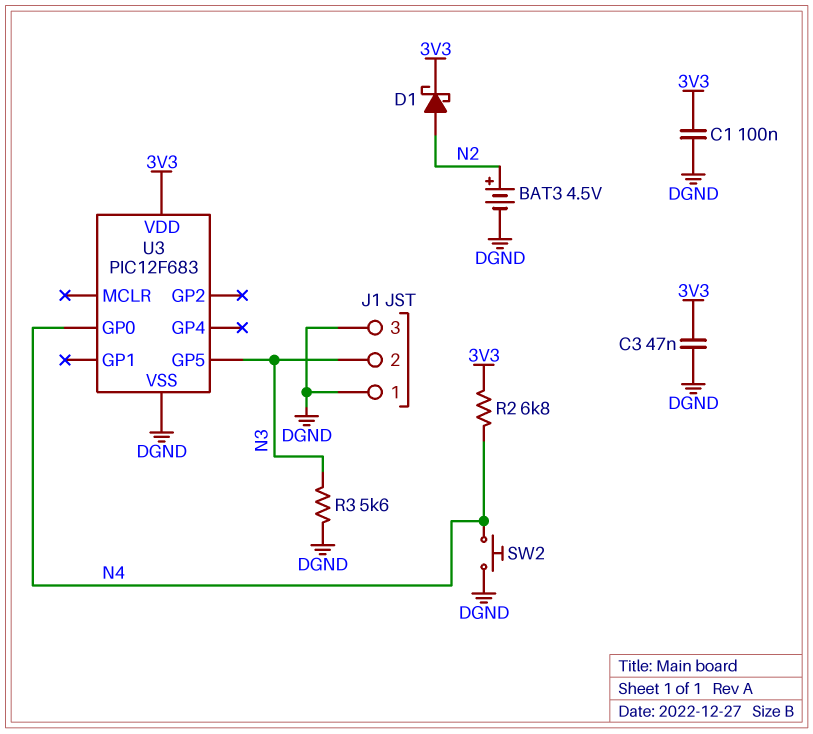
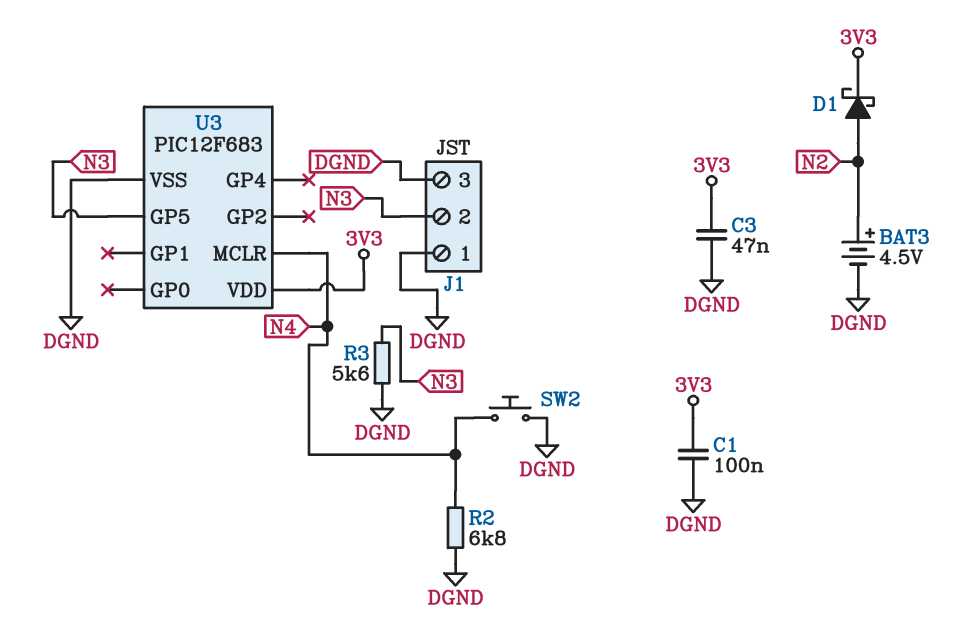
R2: 6.8k (3V3, N4) -> 6.8k (DGND, N4)
U3 pin GP0: N4 -> none
U3 pin MCLR: none -> N4

